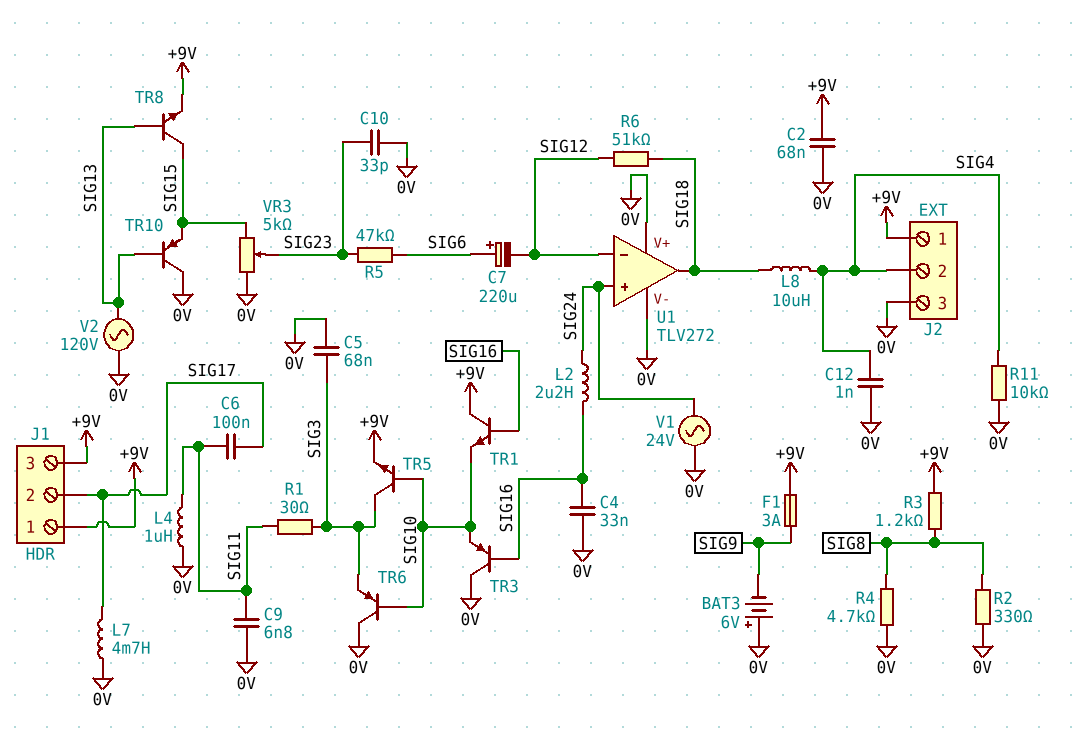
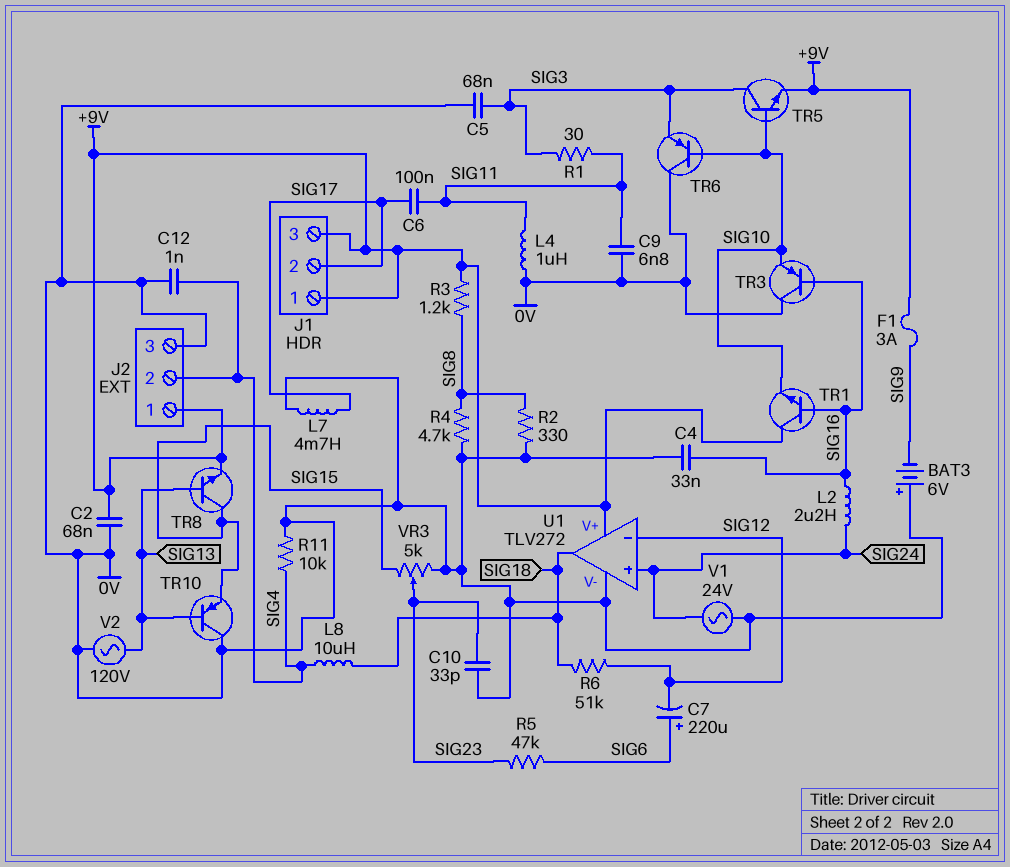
U1 pin V+: 0V -> +9V

